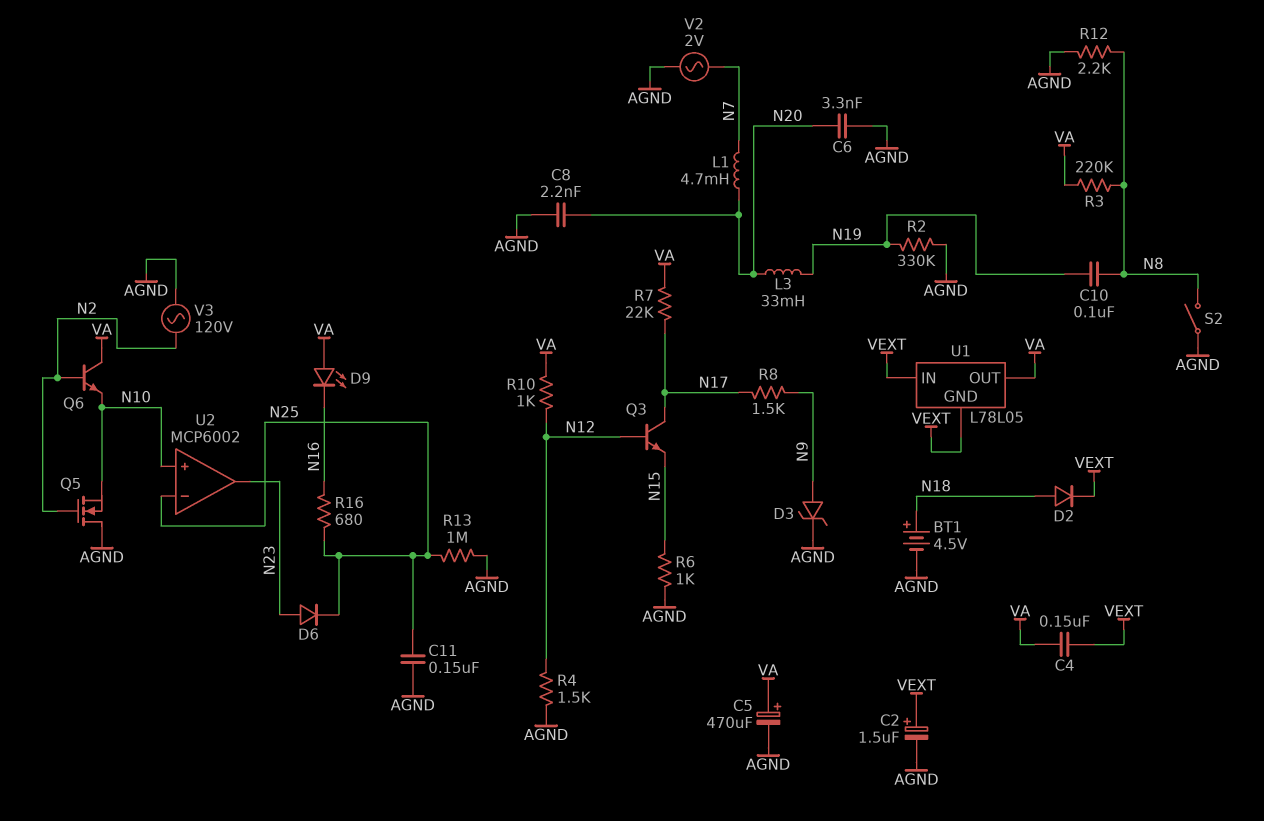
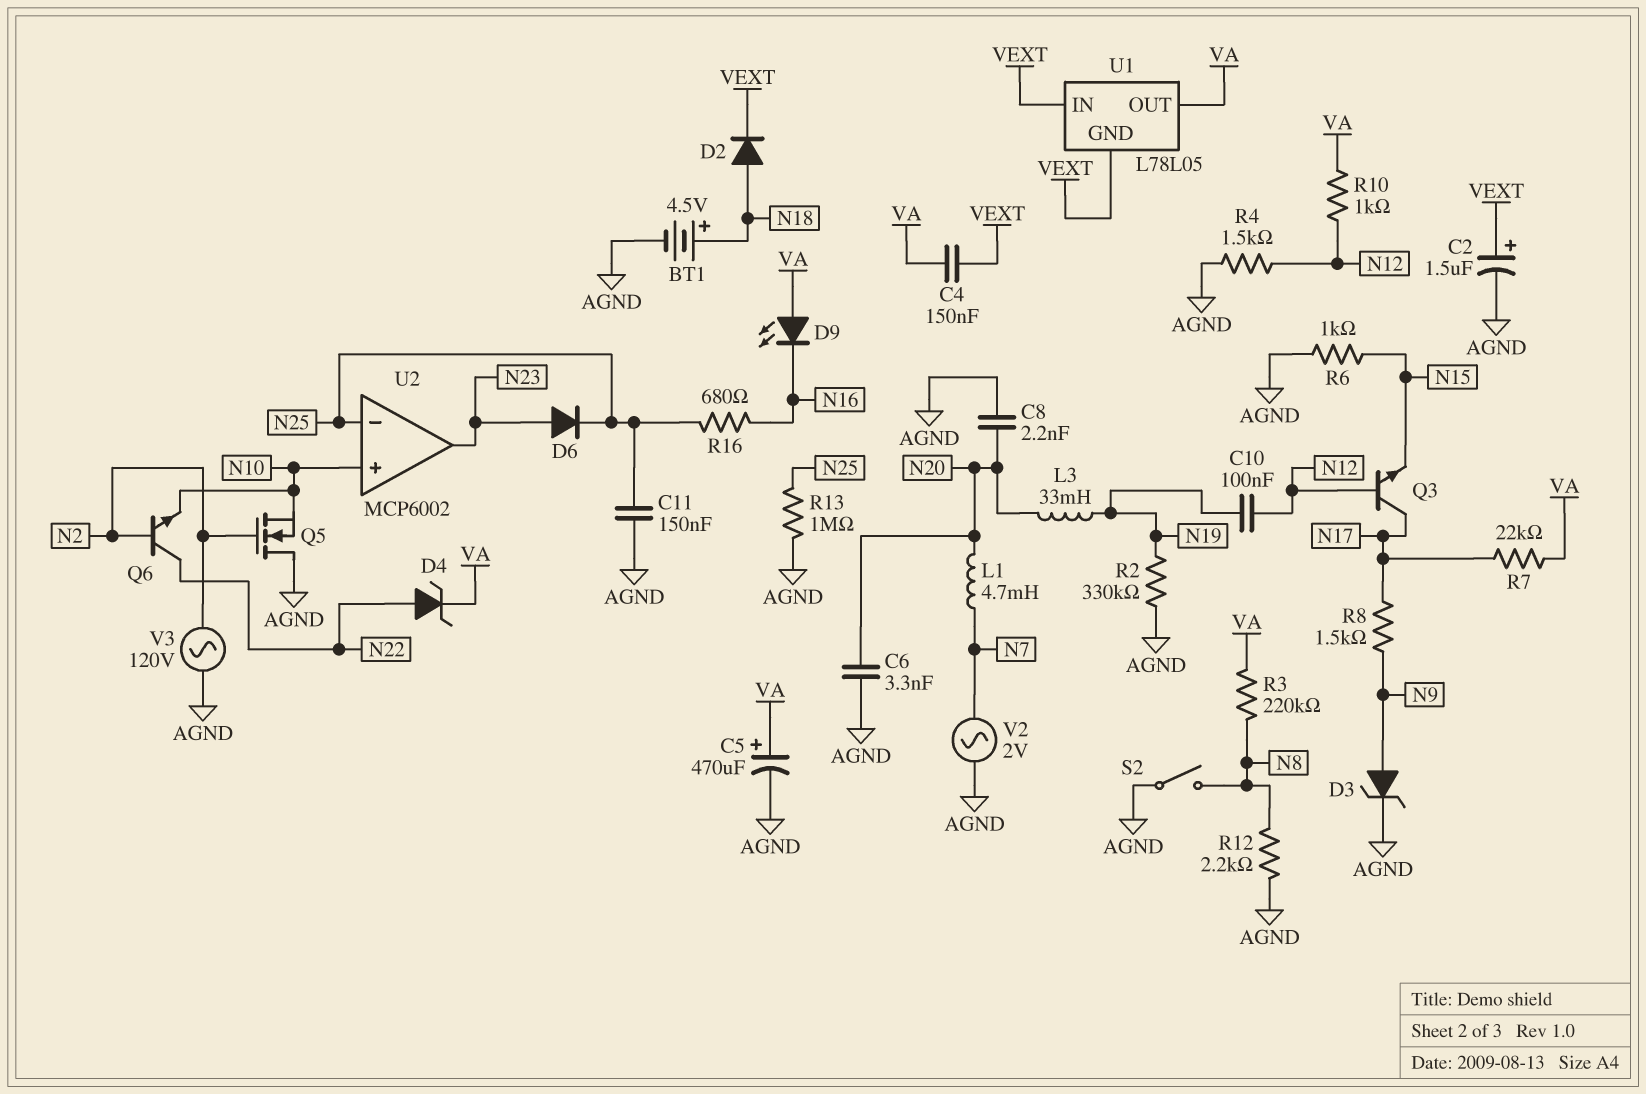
C10: 100nF (N8, N19) -> 100nF (N12, N19)
D4: none -> zener (A N22, K VA)
Q6: NPN (B N2, C VA, E N10) -> NPN (B N2, C N22, E N10)

